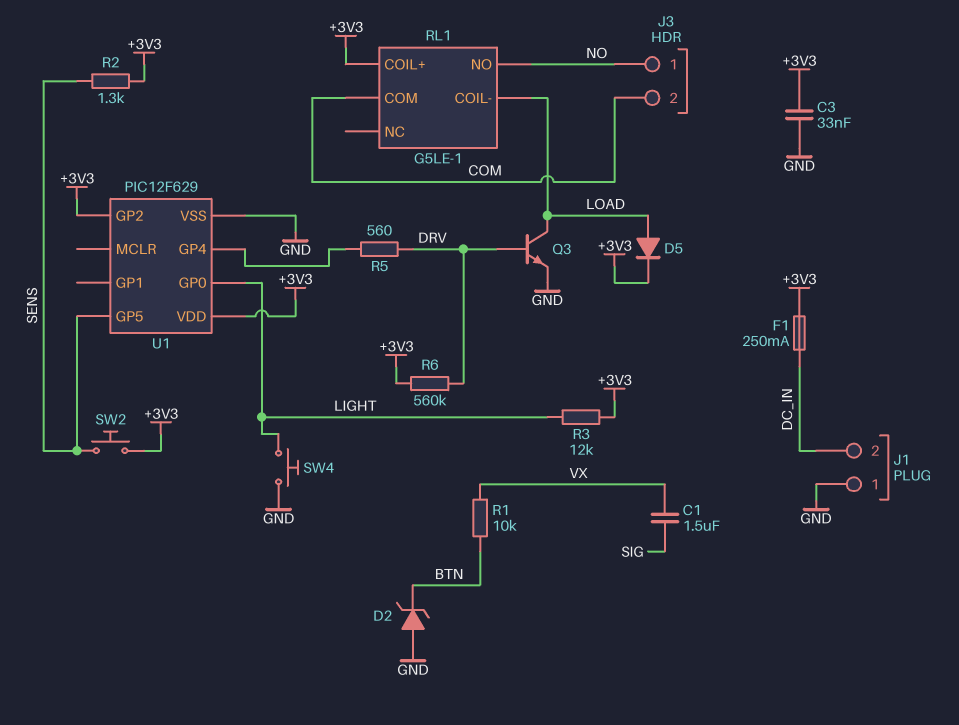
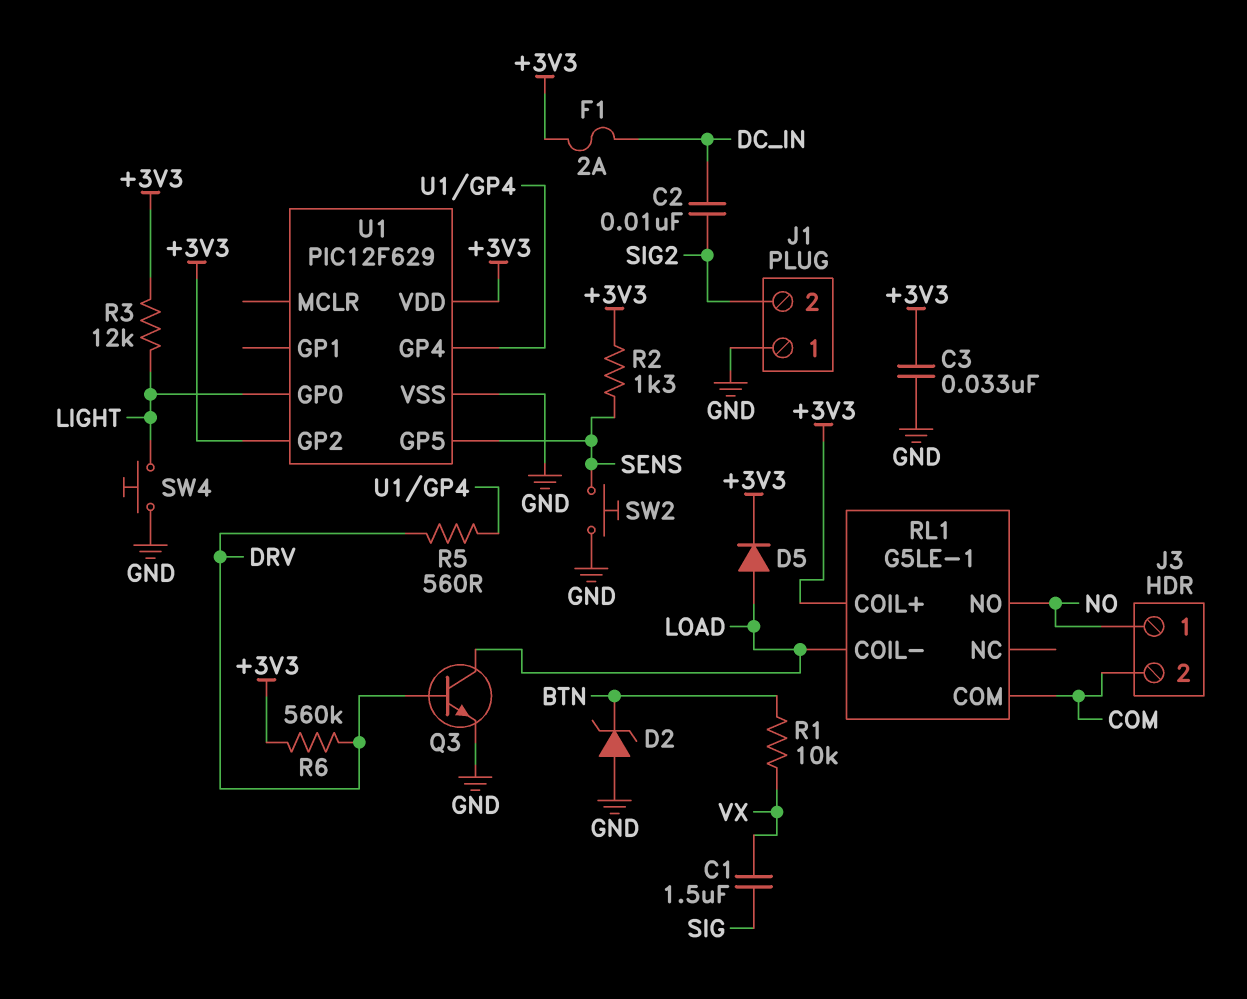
C2: none -> 10nF (DC_IN, SIG2)
F1: 250mA (+3V3, DC_IN) -> 2A (+3V3, DC_IN)
J1 pin 2: DC_IN -> SIG2
SW2: button (+3V3, SENS) -> button (GND, SENS)

